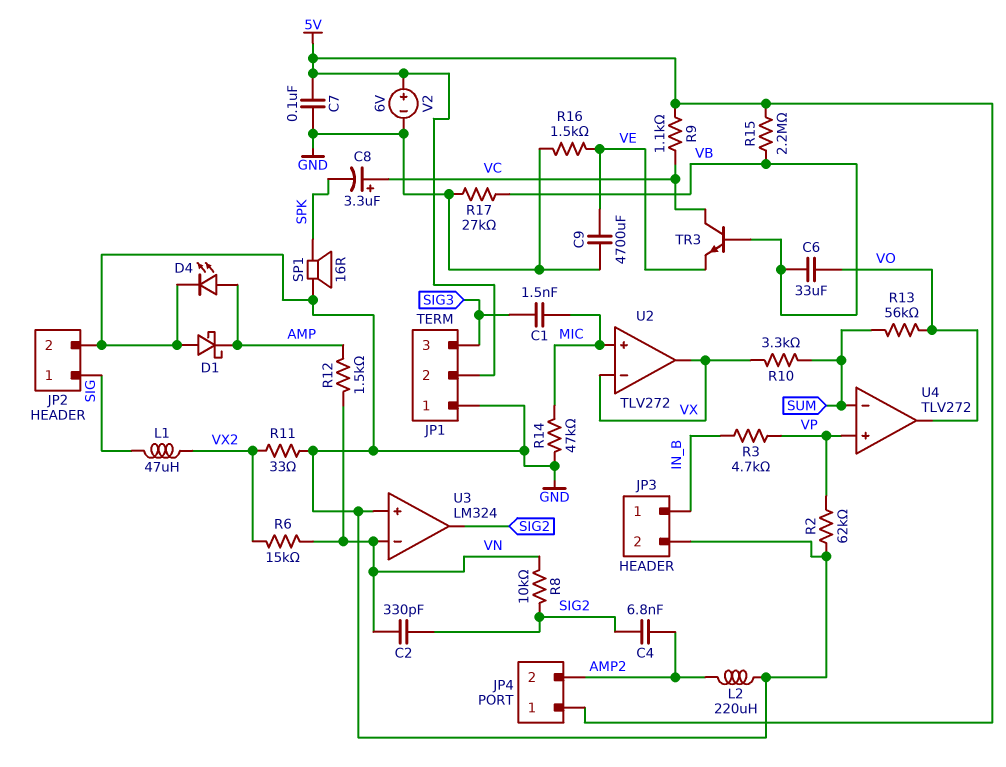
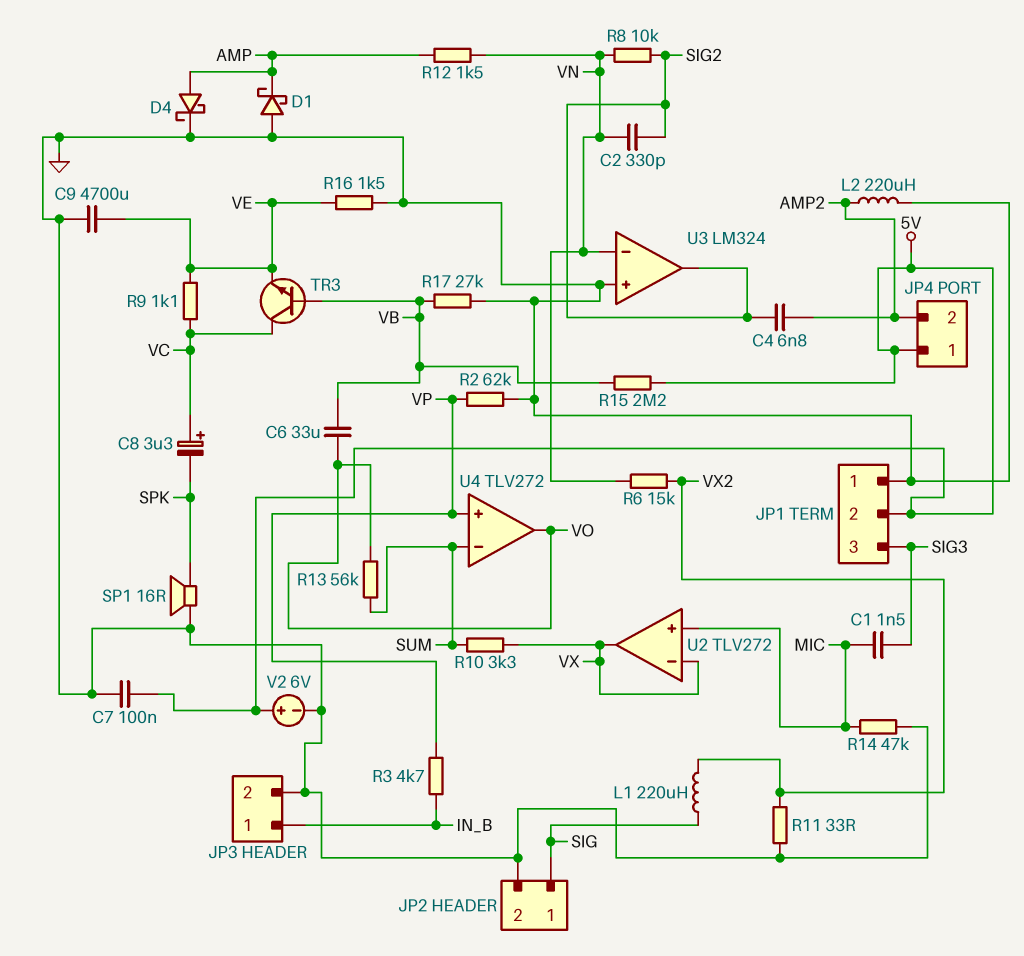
D4: LED (A AMP, K GND) -> schottky (A AMP, K GND)
L1: 47uH (SIG, VX2) -> 220uH (SIG, VX2)
R9: 1.1k (5V, VC) -> 1.1k (VC, VE)

